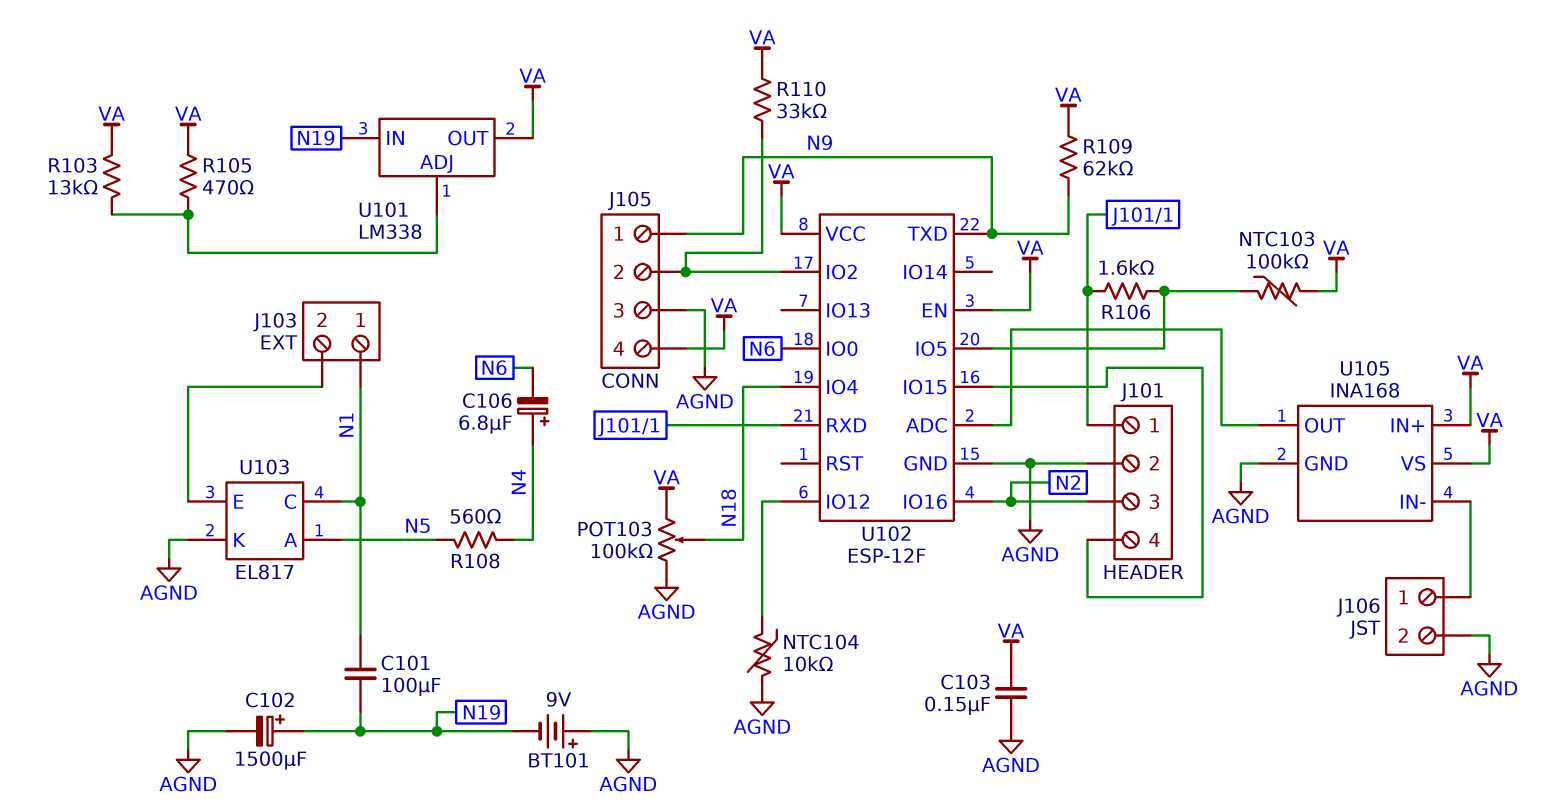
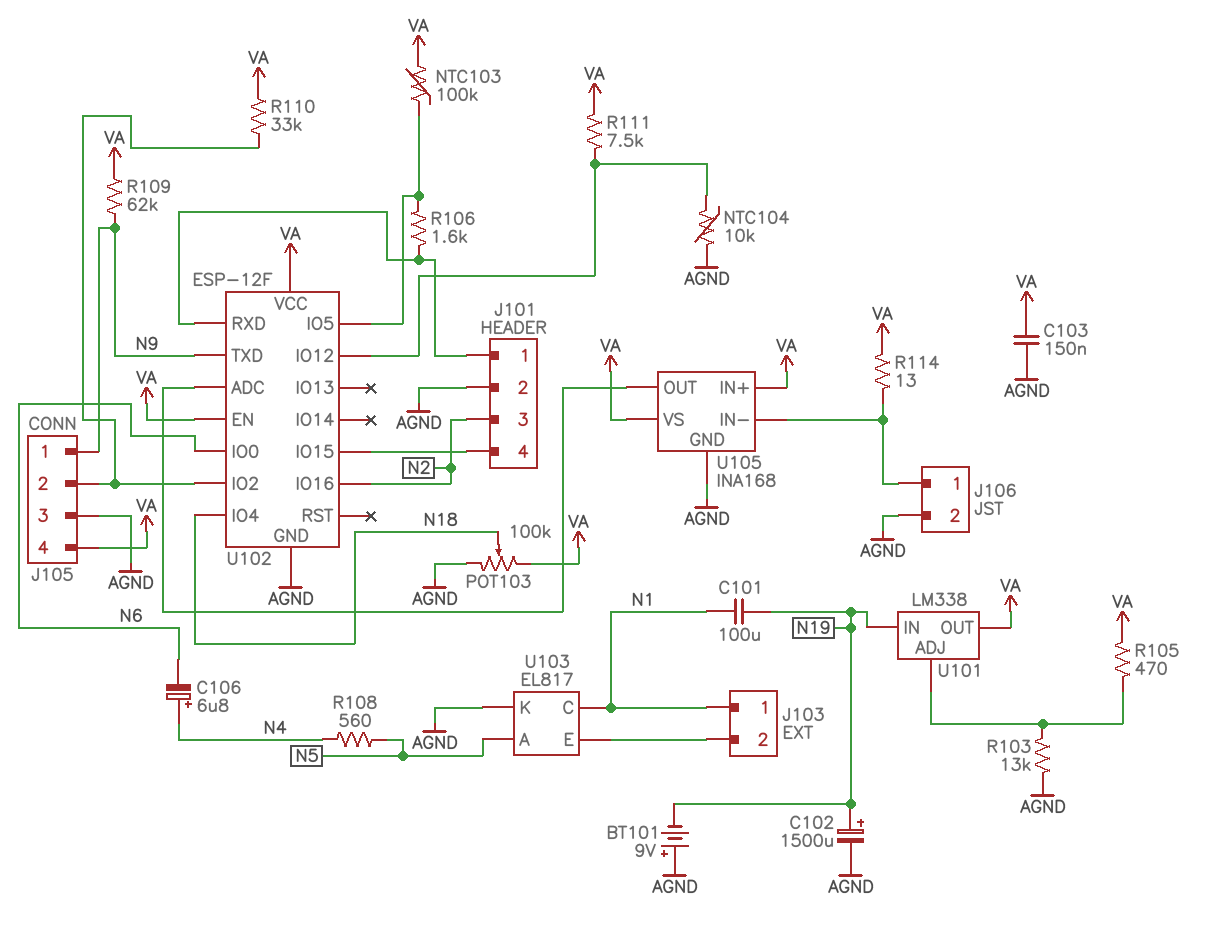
R103: 13k (U101/ADJ, VA) -> 13k (AGND, U101/ADJ)
R111: none -> 7.5k (U102/IO12, VA)
R114: none -> 13 (J106/1, VA)

